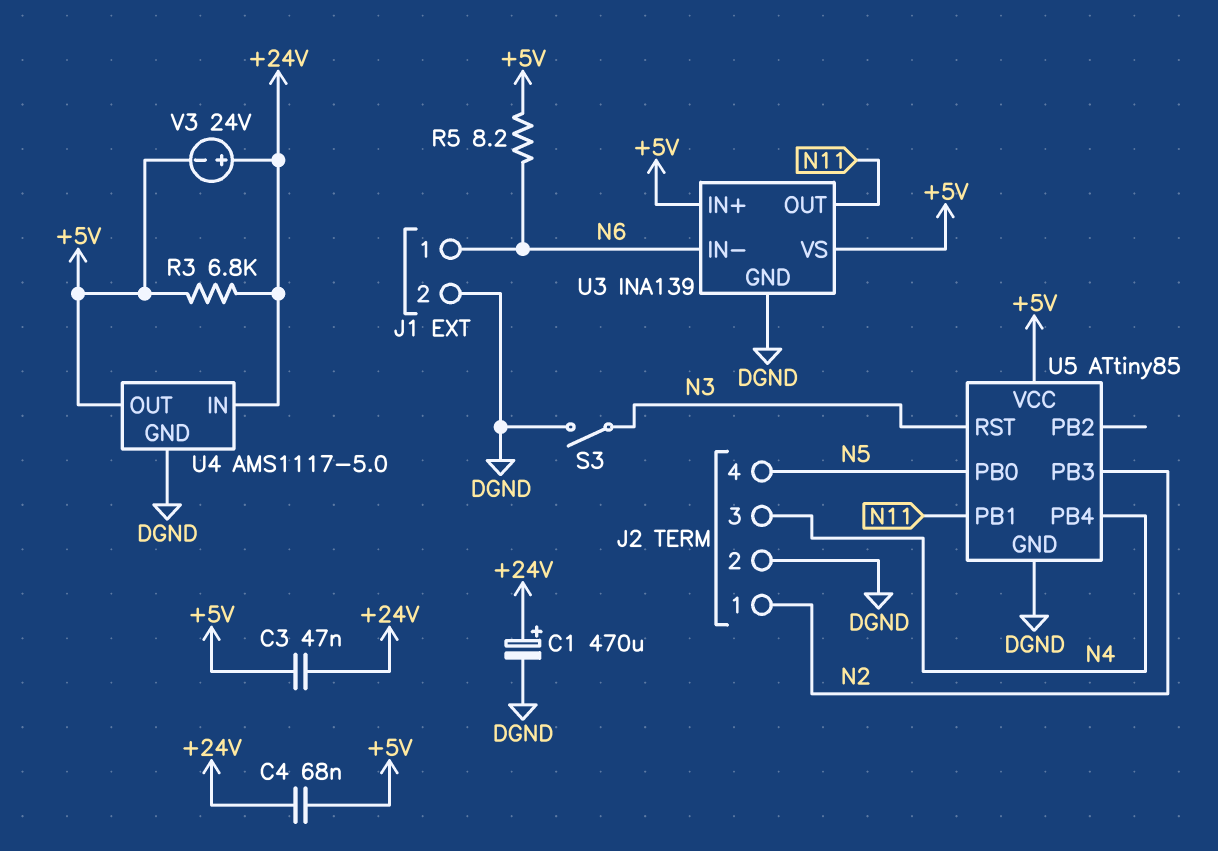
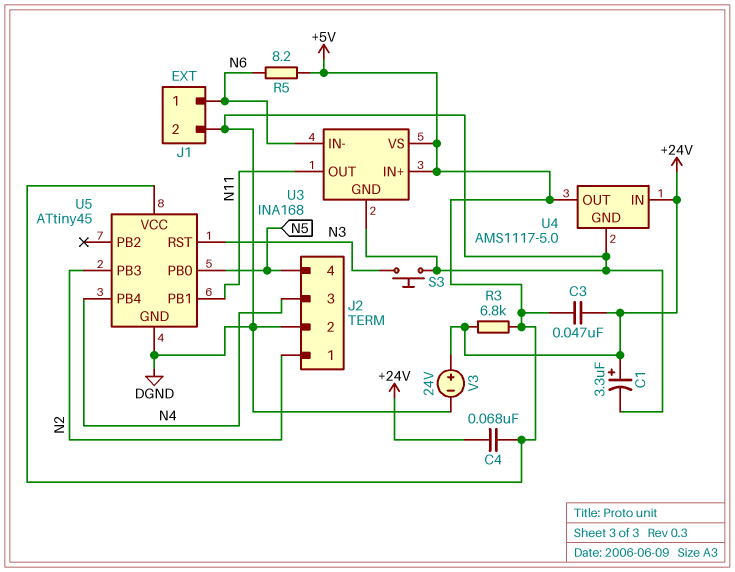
C1: 470uF (plus +24V, minus DGND) -> 3.3uF (plus +24V, minus DGND)
S3: switch (DGND, N3) -> button (DGND, N3)
U3: INA139 -> INA168
U5: ATtiny85 -> ATtiny45
V3: 24V (plus +24V, minus +5V) -> 24V (plus +24V, minus DGND)

